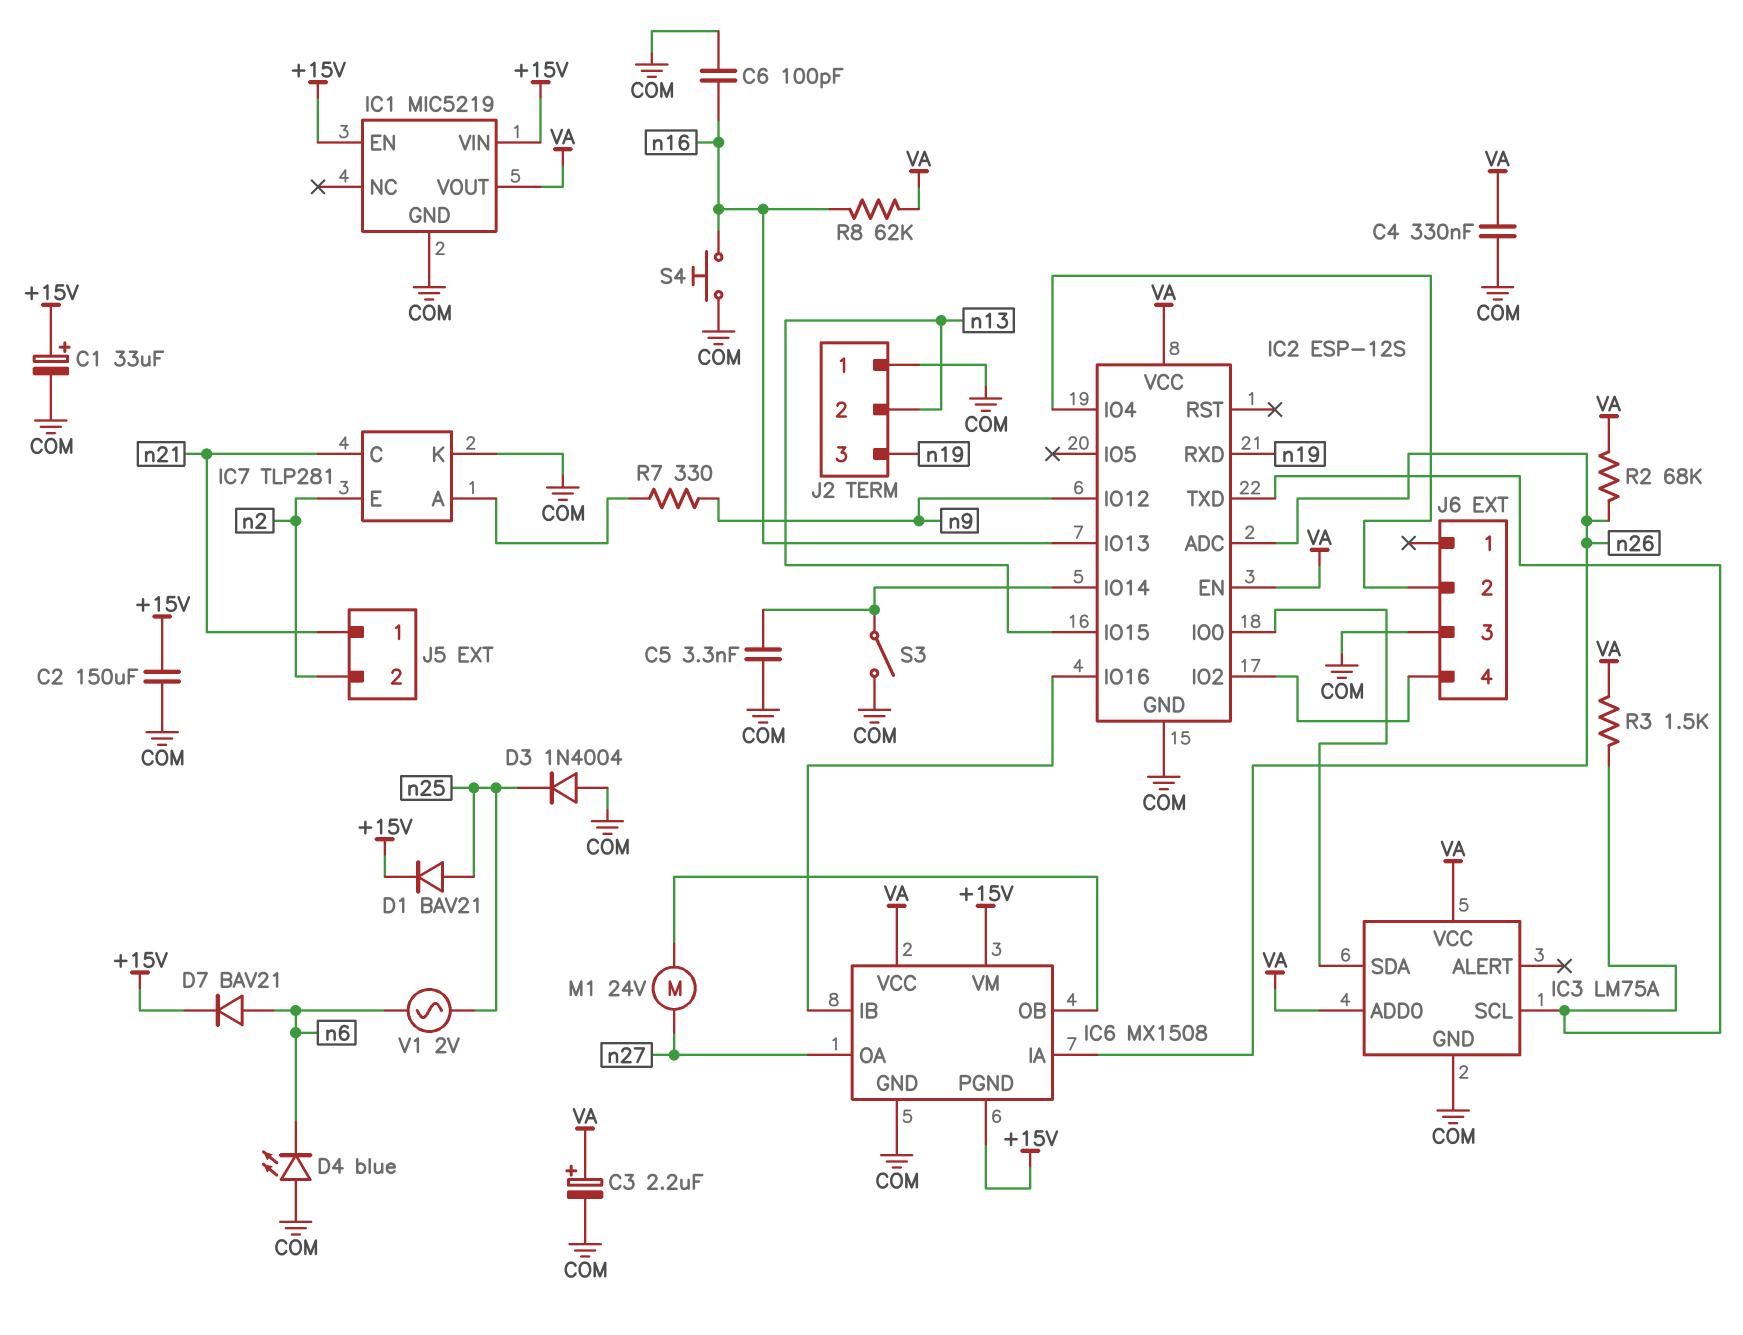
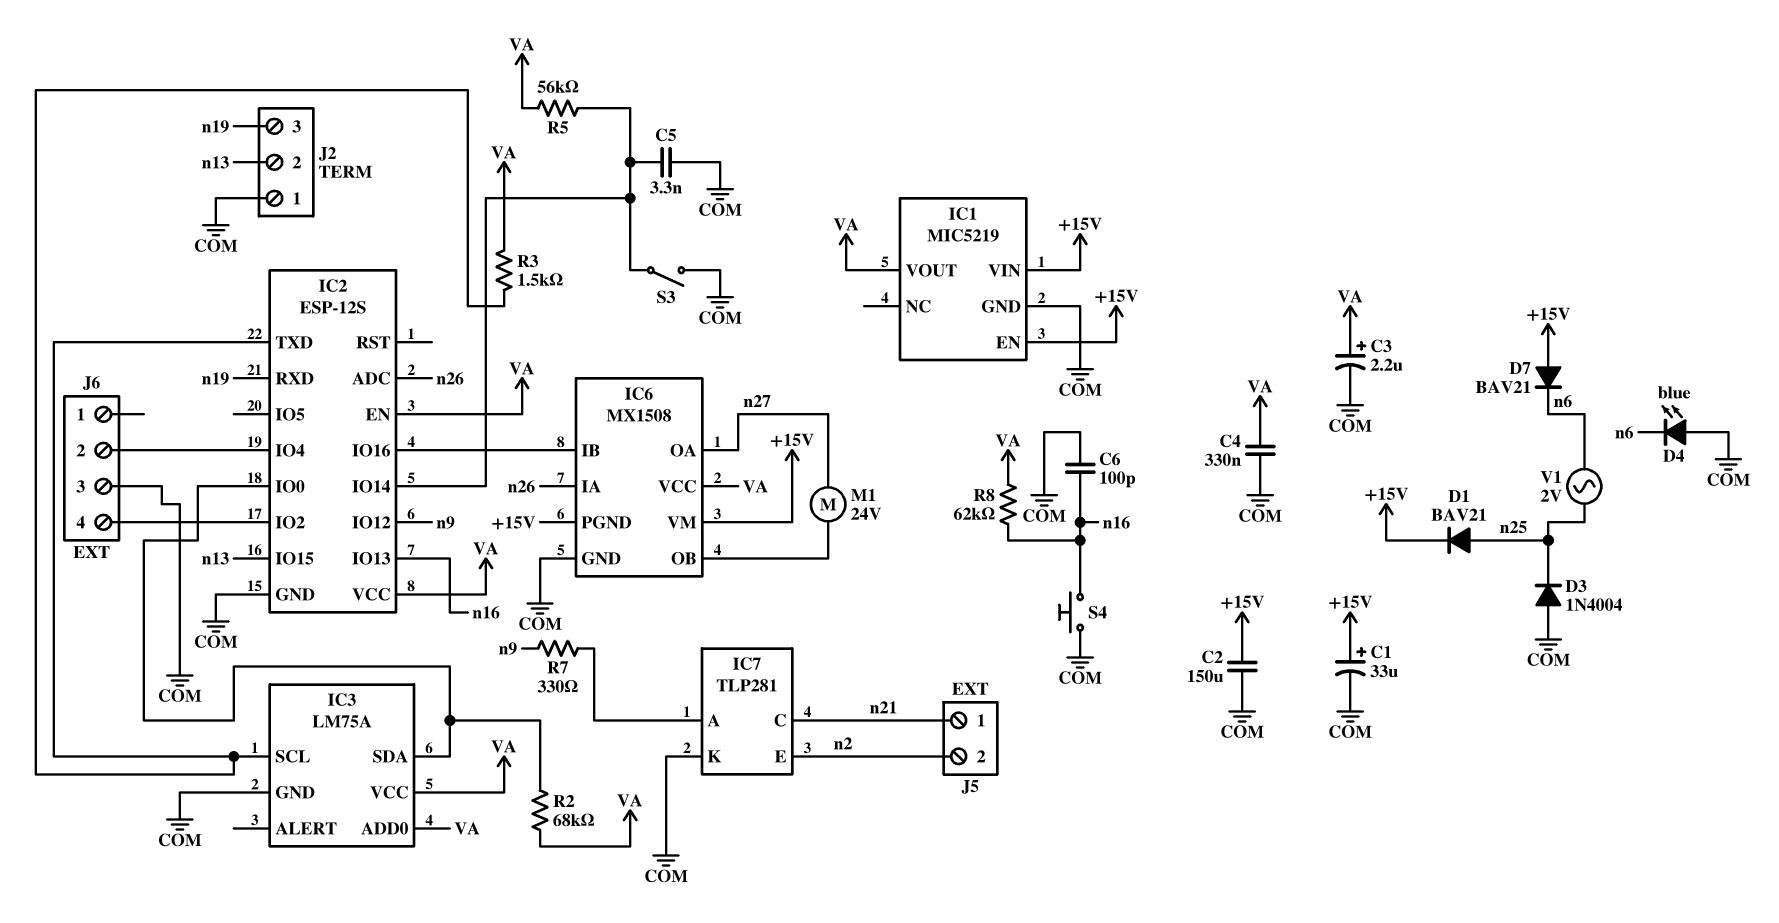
D7: diode BAV21 (A n6, K +15V) -> diode BAV21 (A +15V, K n6)
R2: 68k (VA, n26) -> 68k (IC2/IO0, VA)
R5: none -> 56k (IC2/IO14, VA)

